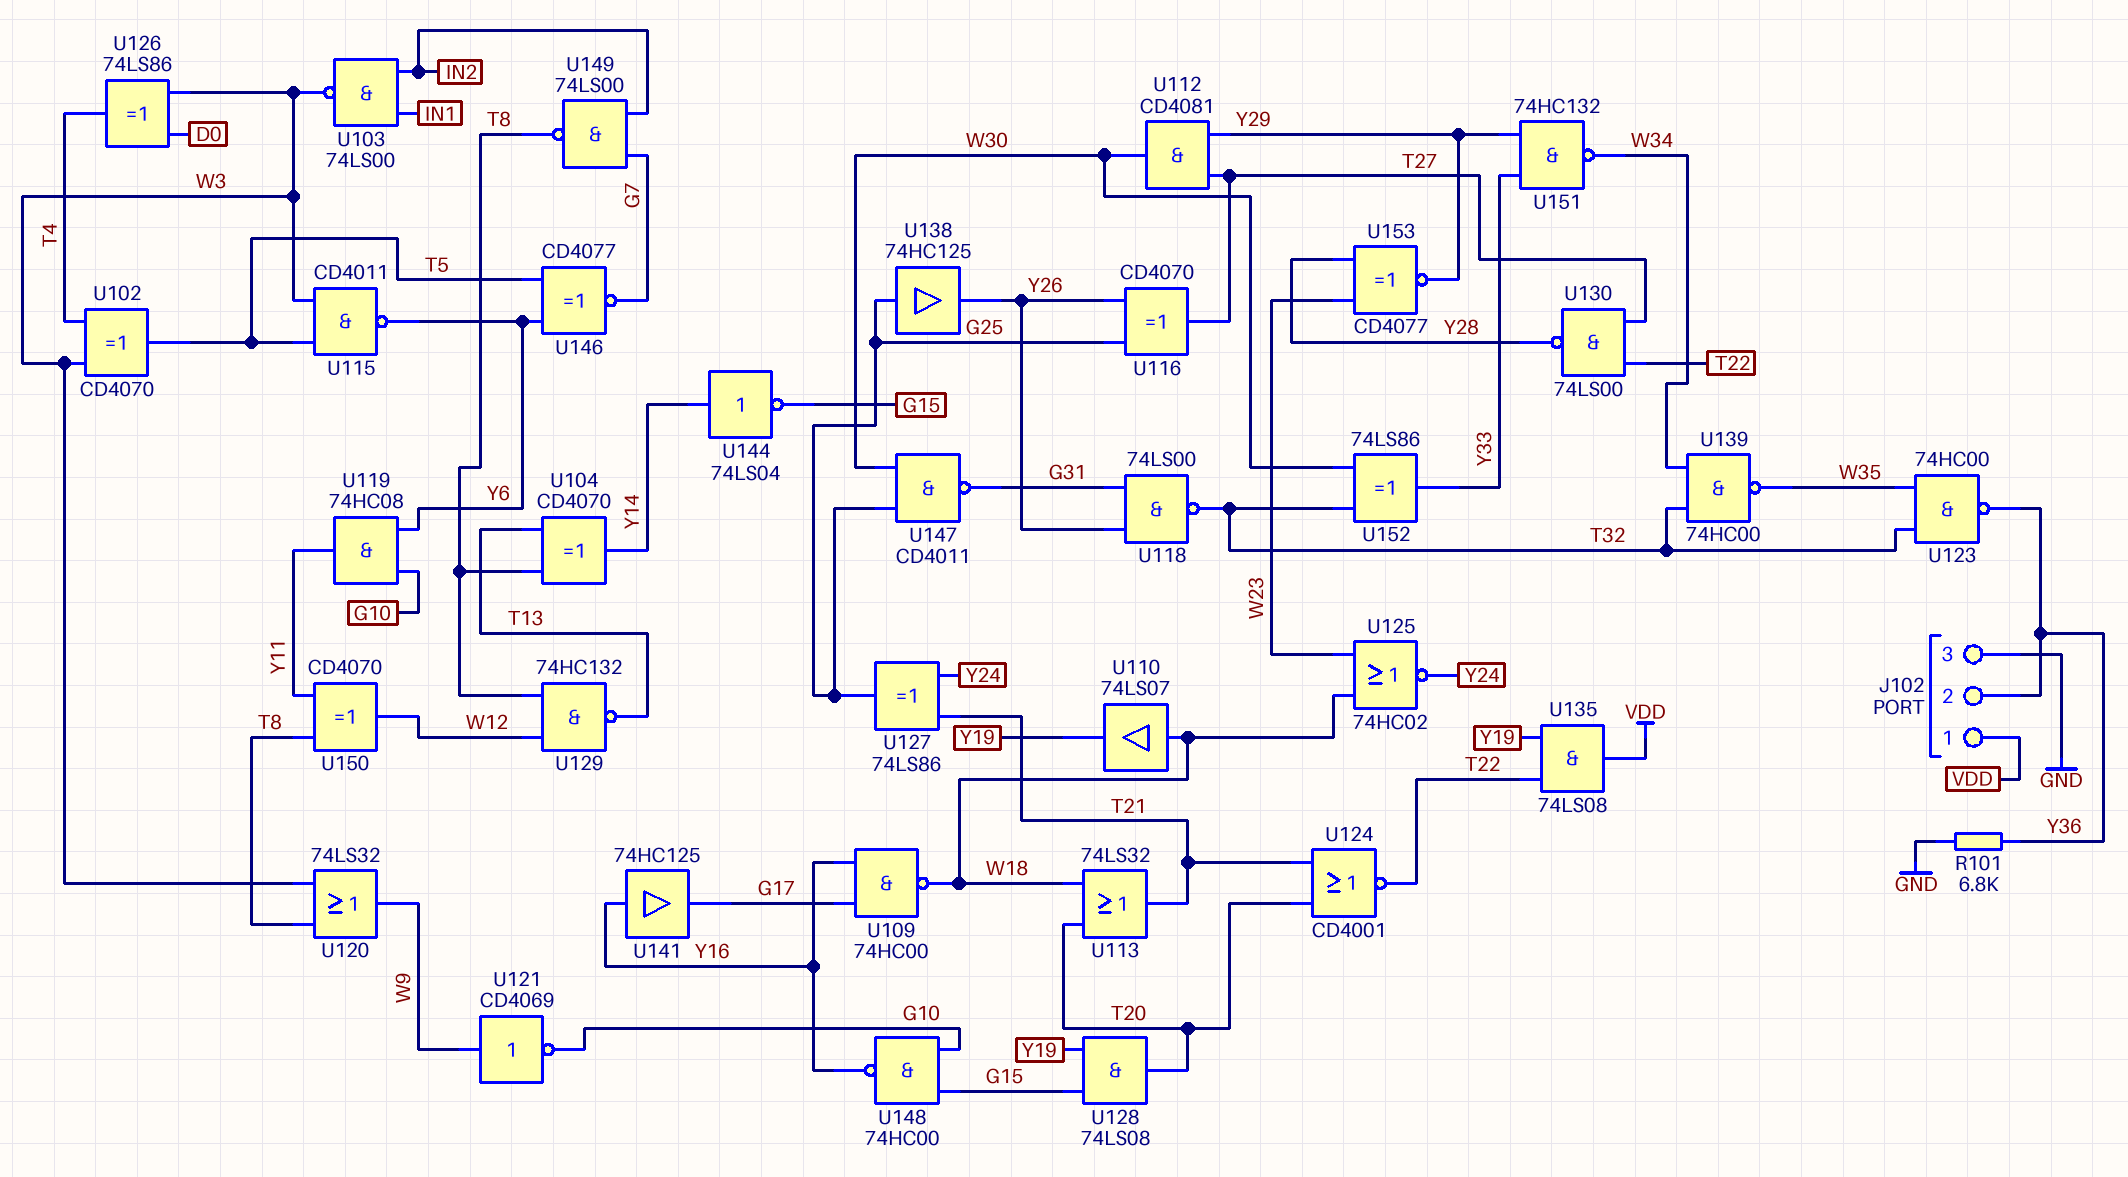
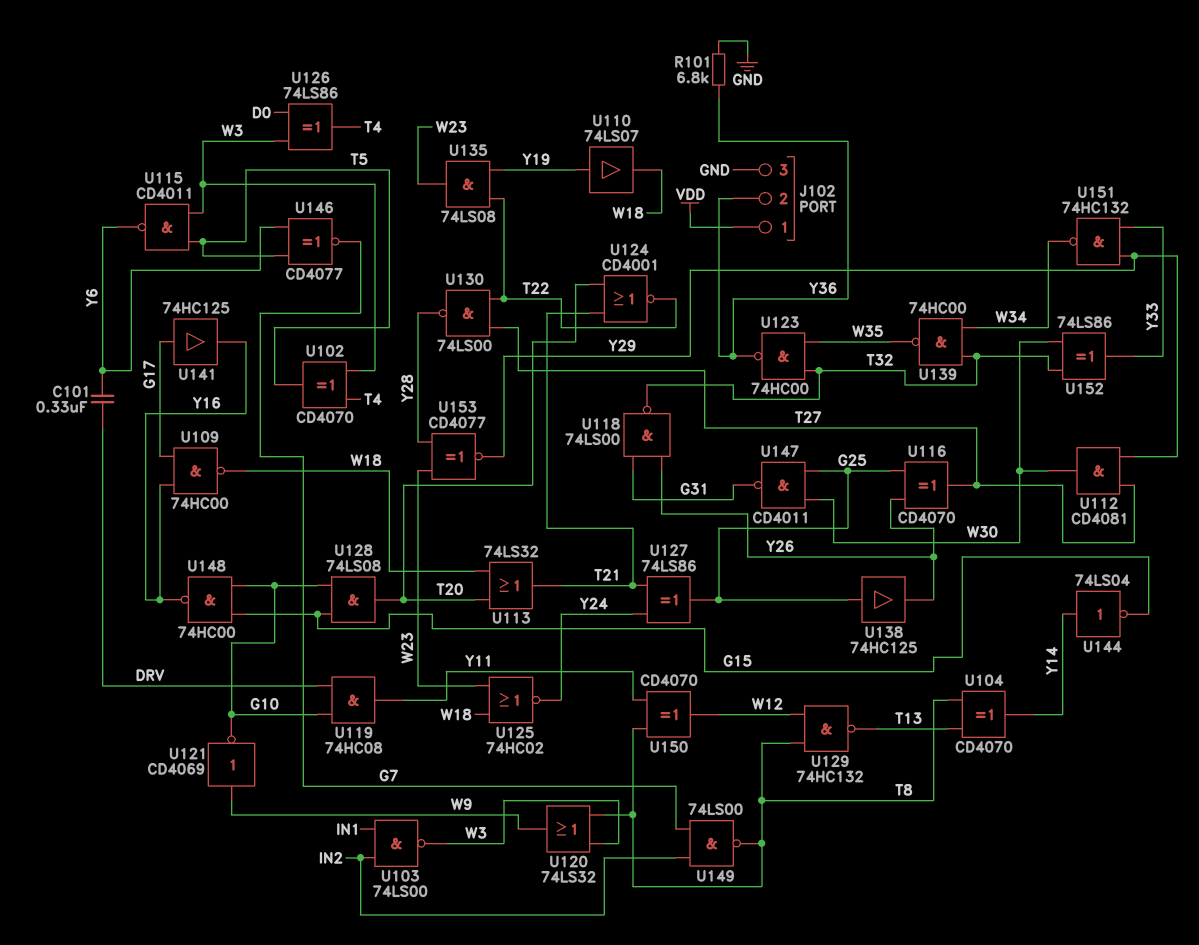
C101: none -> 330nF (DRV, Y6)
U110: buffer 74LS07 (in W18, out Y19) -> buffer 74LS07 (in Y19, out W18)
U119: AND 74HC08 (in G10, in Y6, out Y11) -> AND 74HC08 (in DRV, in G10, out Y11)
U128: AND 74LS08 (in G15, in Y19, out T20) -> AND 74LS08 (in G10, in G15, out T20)
U135: AND 74LS08 (in T22, in Y19, out VDD) -> AND 74LS08 (in T22, in Y19, out W23)
U141: buffer 74HC125 (in Y16, out G17) -> buffer 74HC125 (in G17, out Y16)

